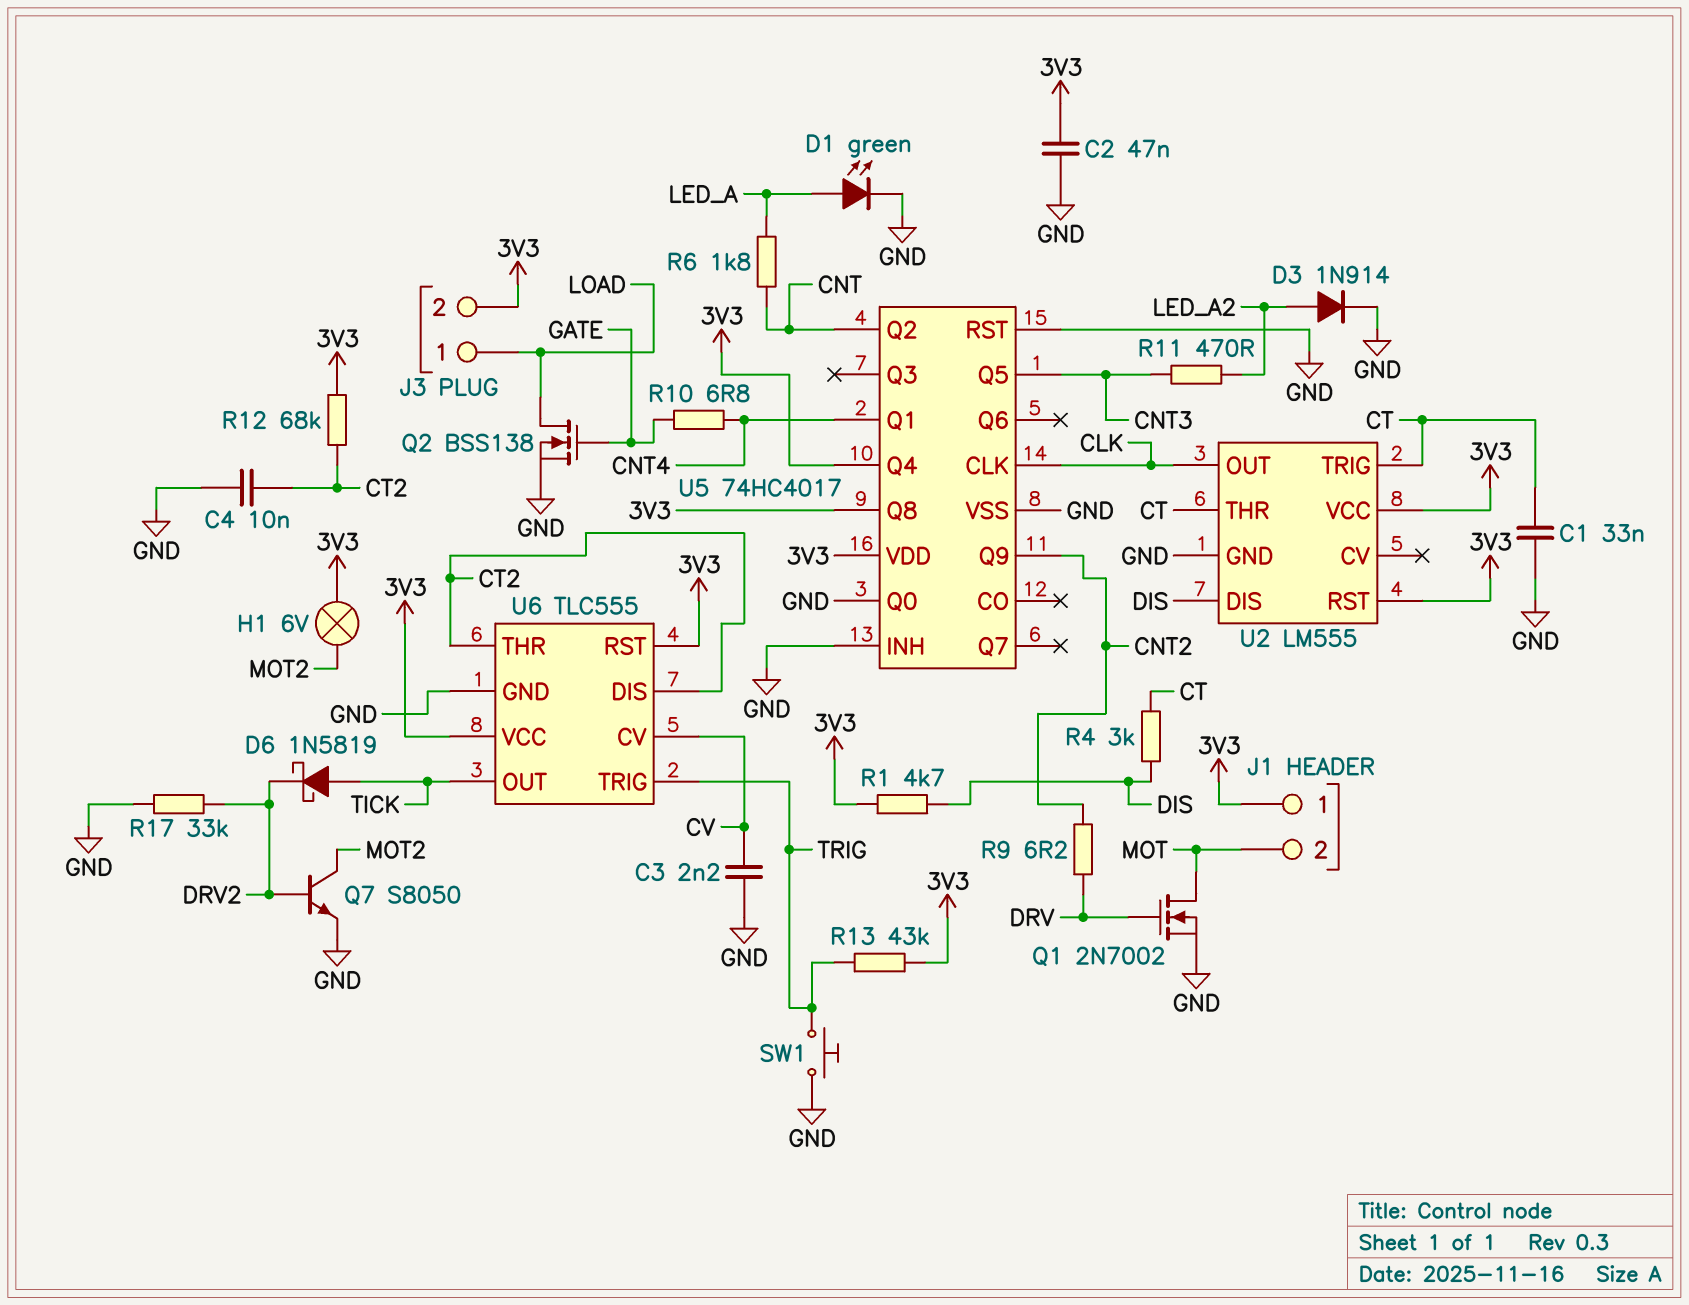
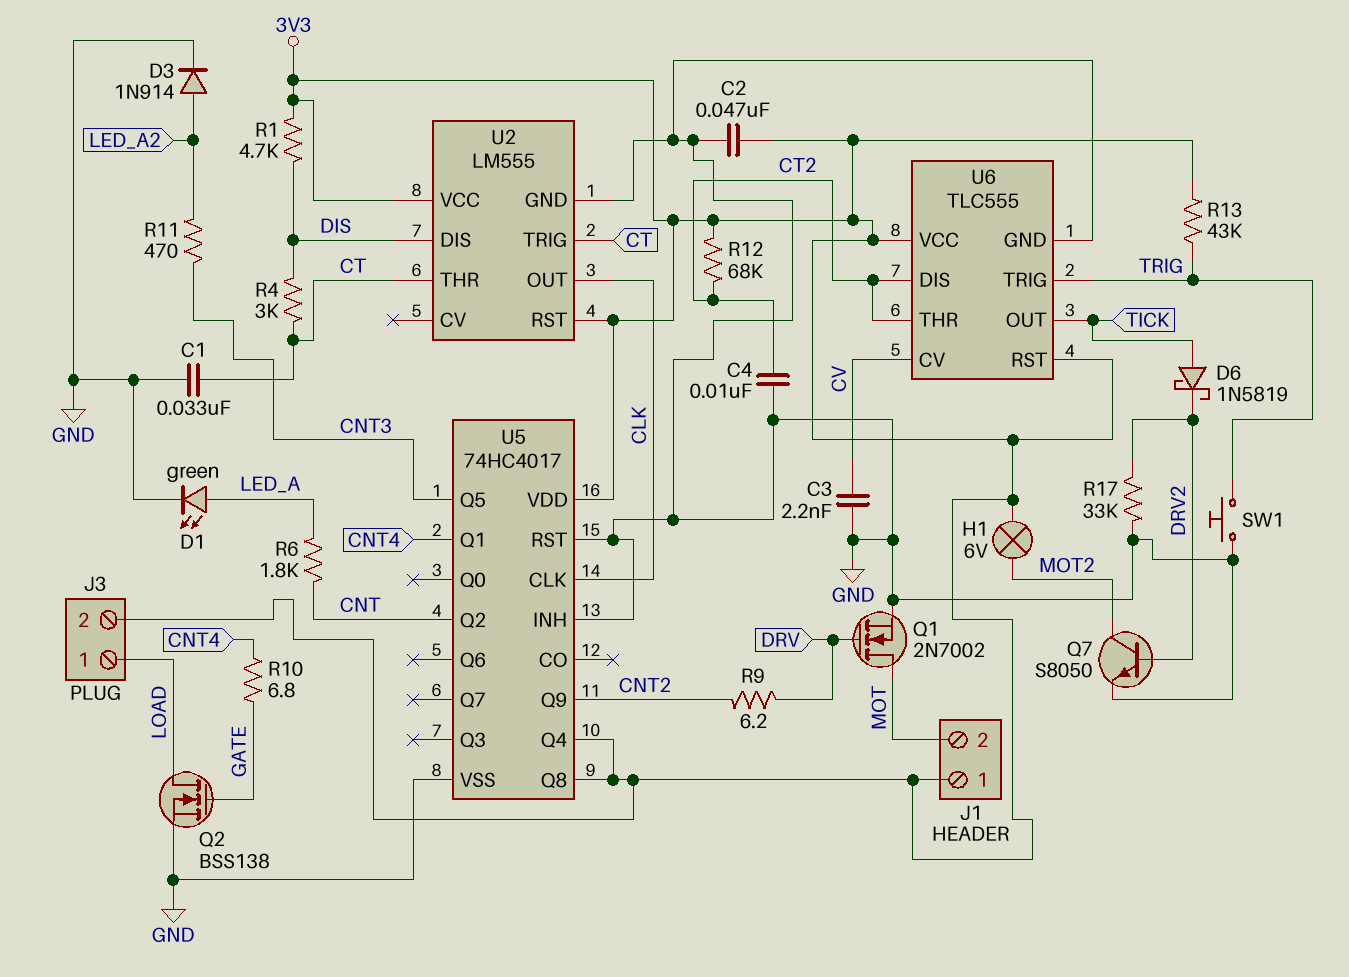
U5 pin Q0: GND -> none

